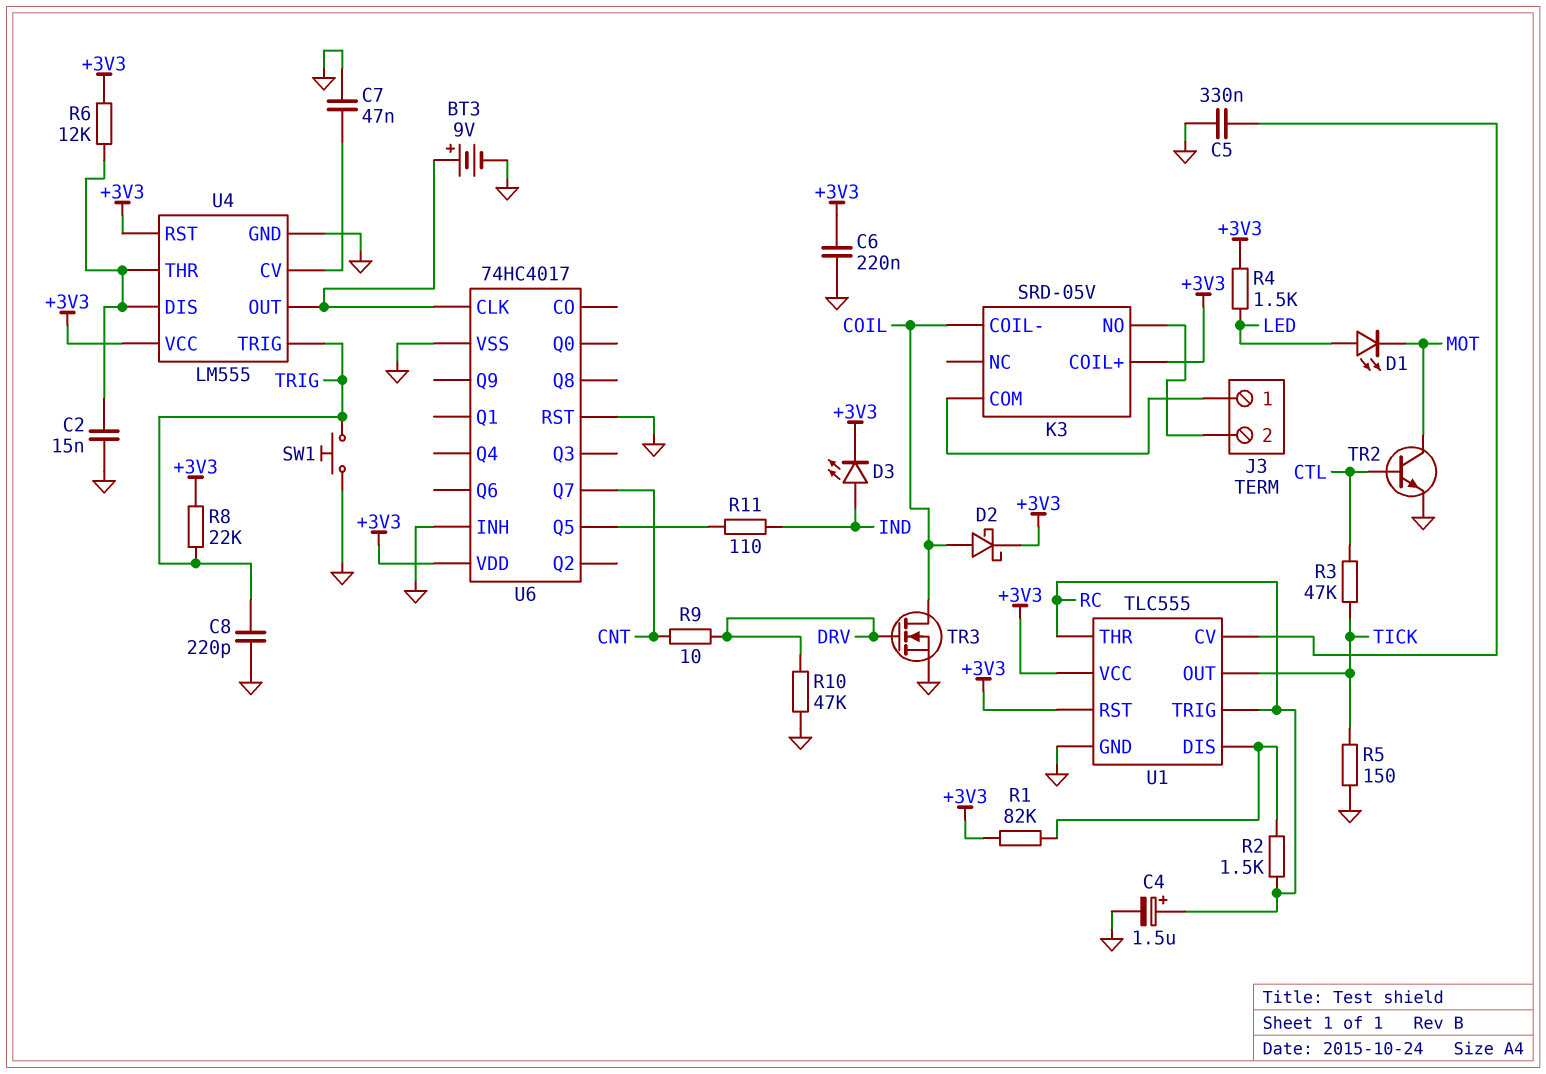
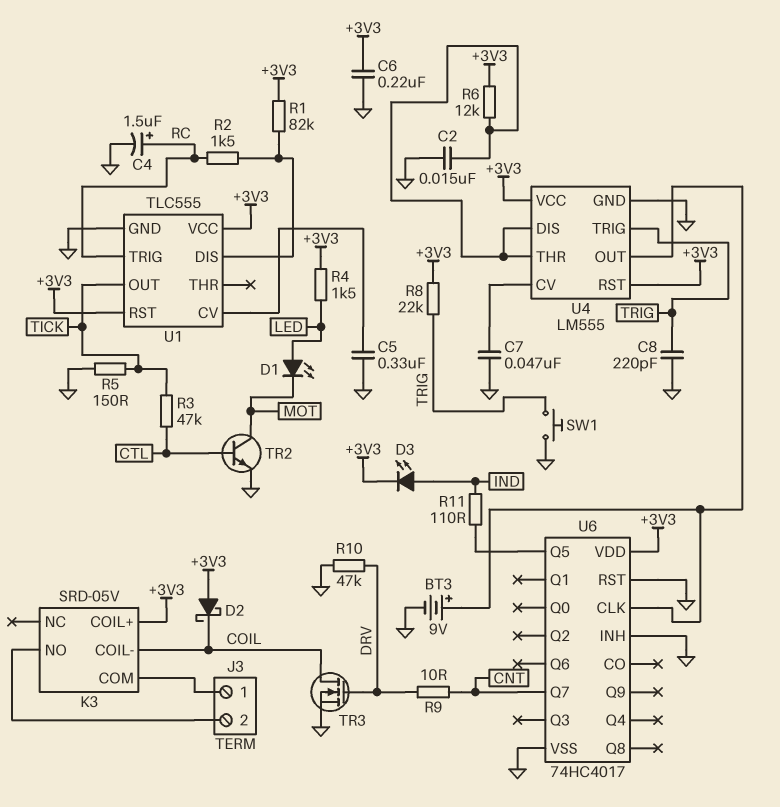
D2: schottky (A COIL, K +3V3) -> schottky (A +3V3, K COIL)
U1 pin THR: RC -> none

